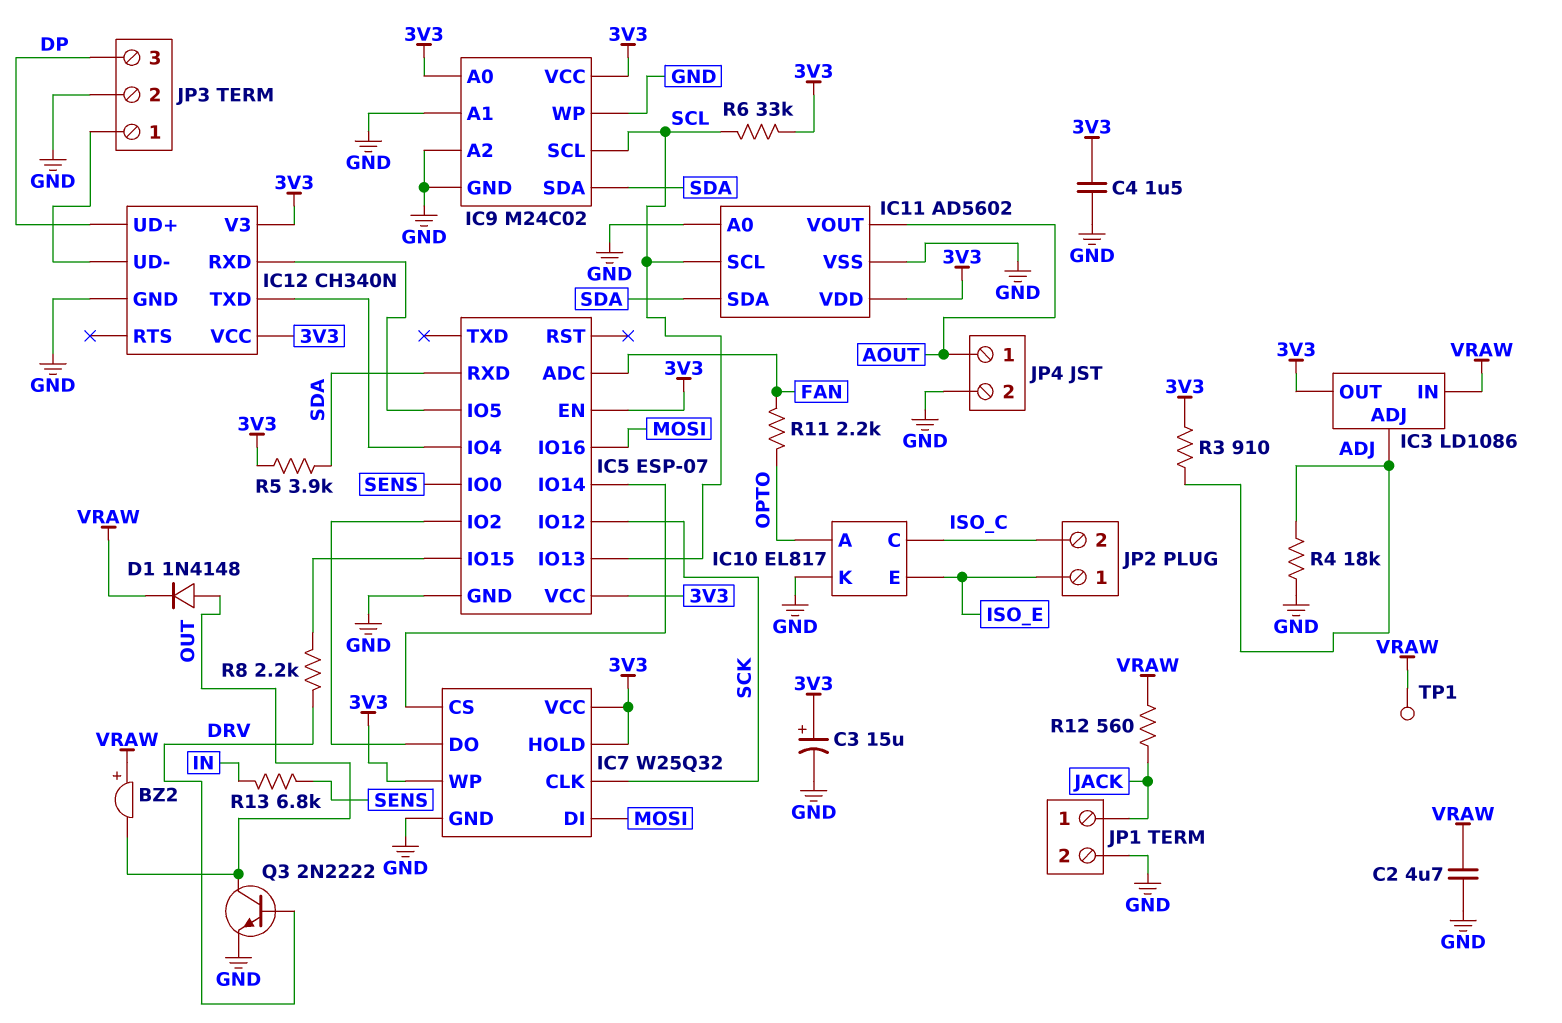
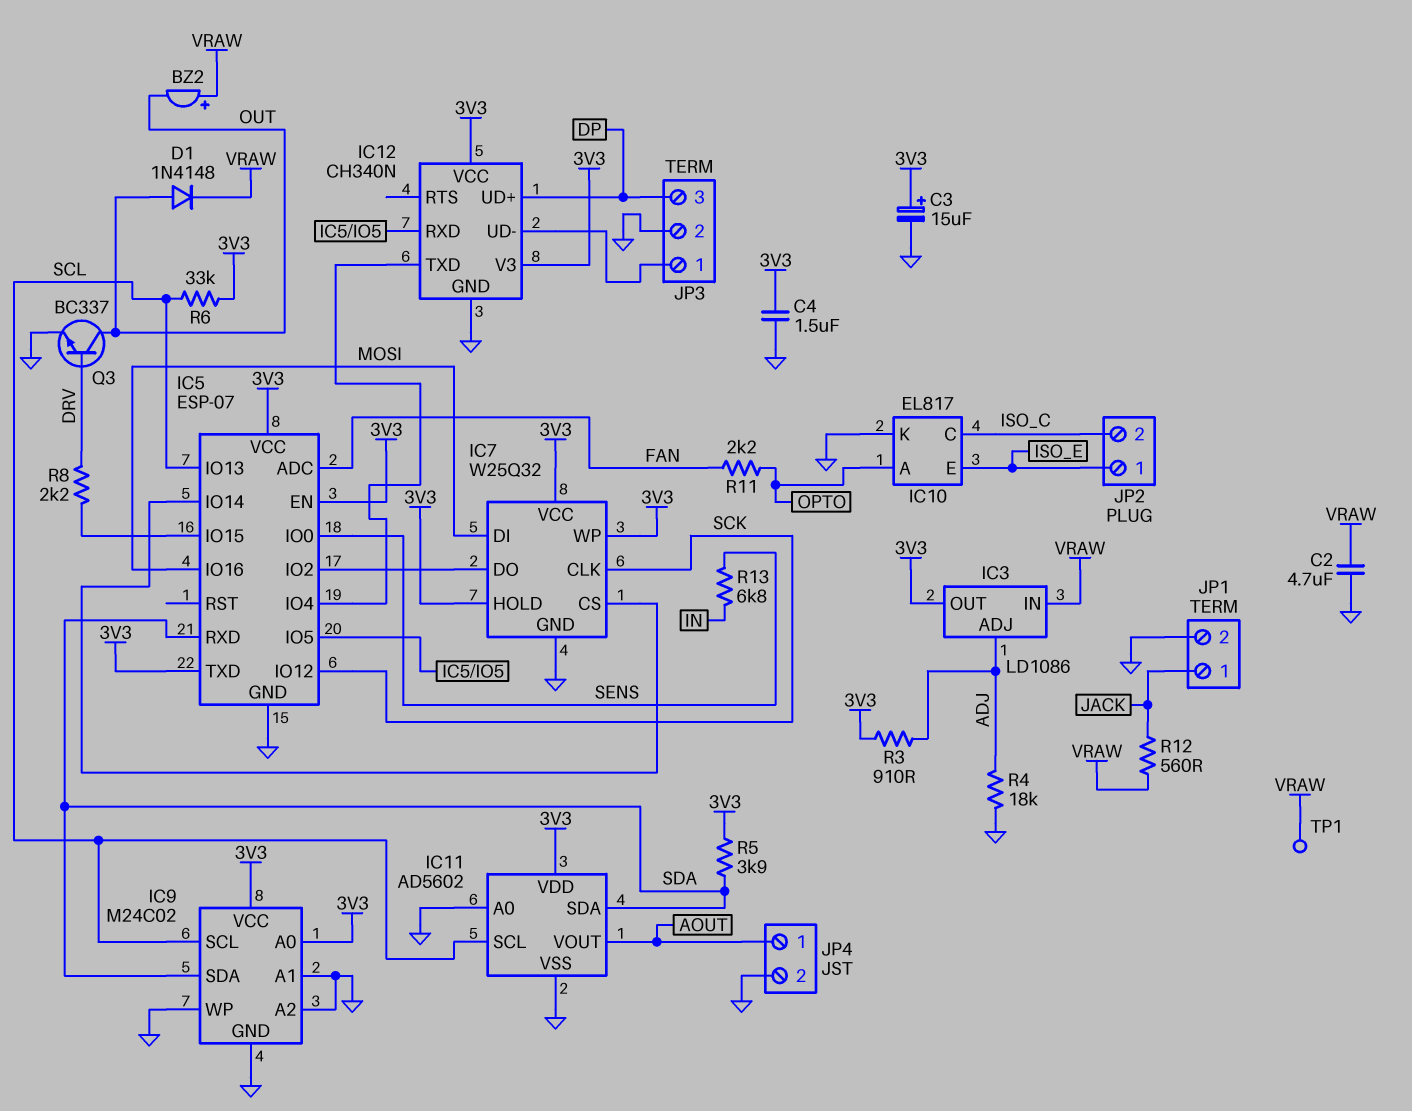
IC5 pin TXD: none -> 3V3
Q3: NPN 2N2222 (B DRV, C OUT, E GND) -> NPN BC337 (B DRV, C OUT, E GND)

